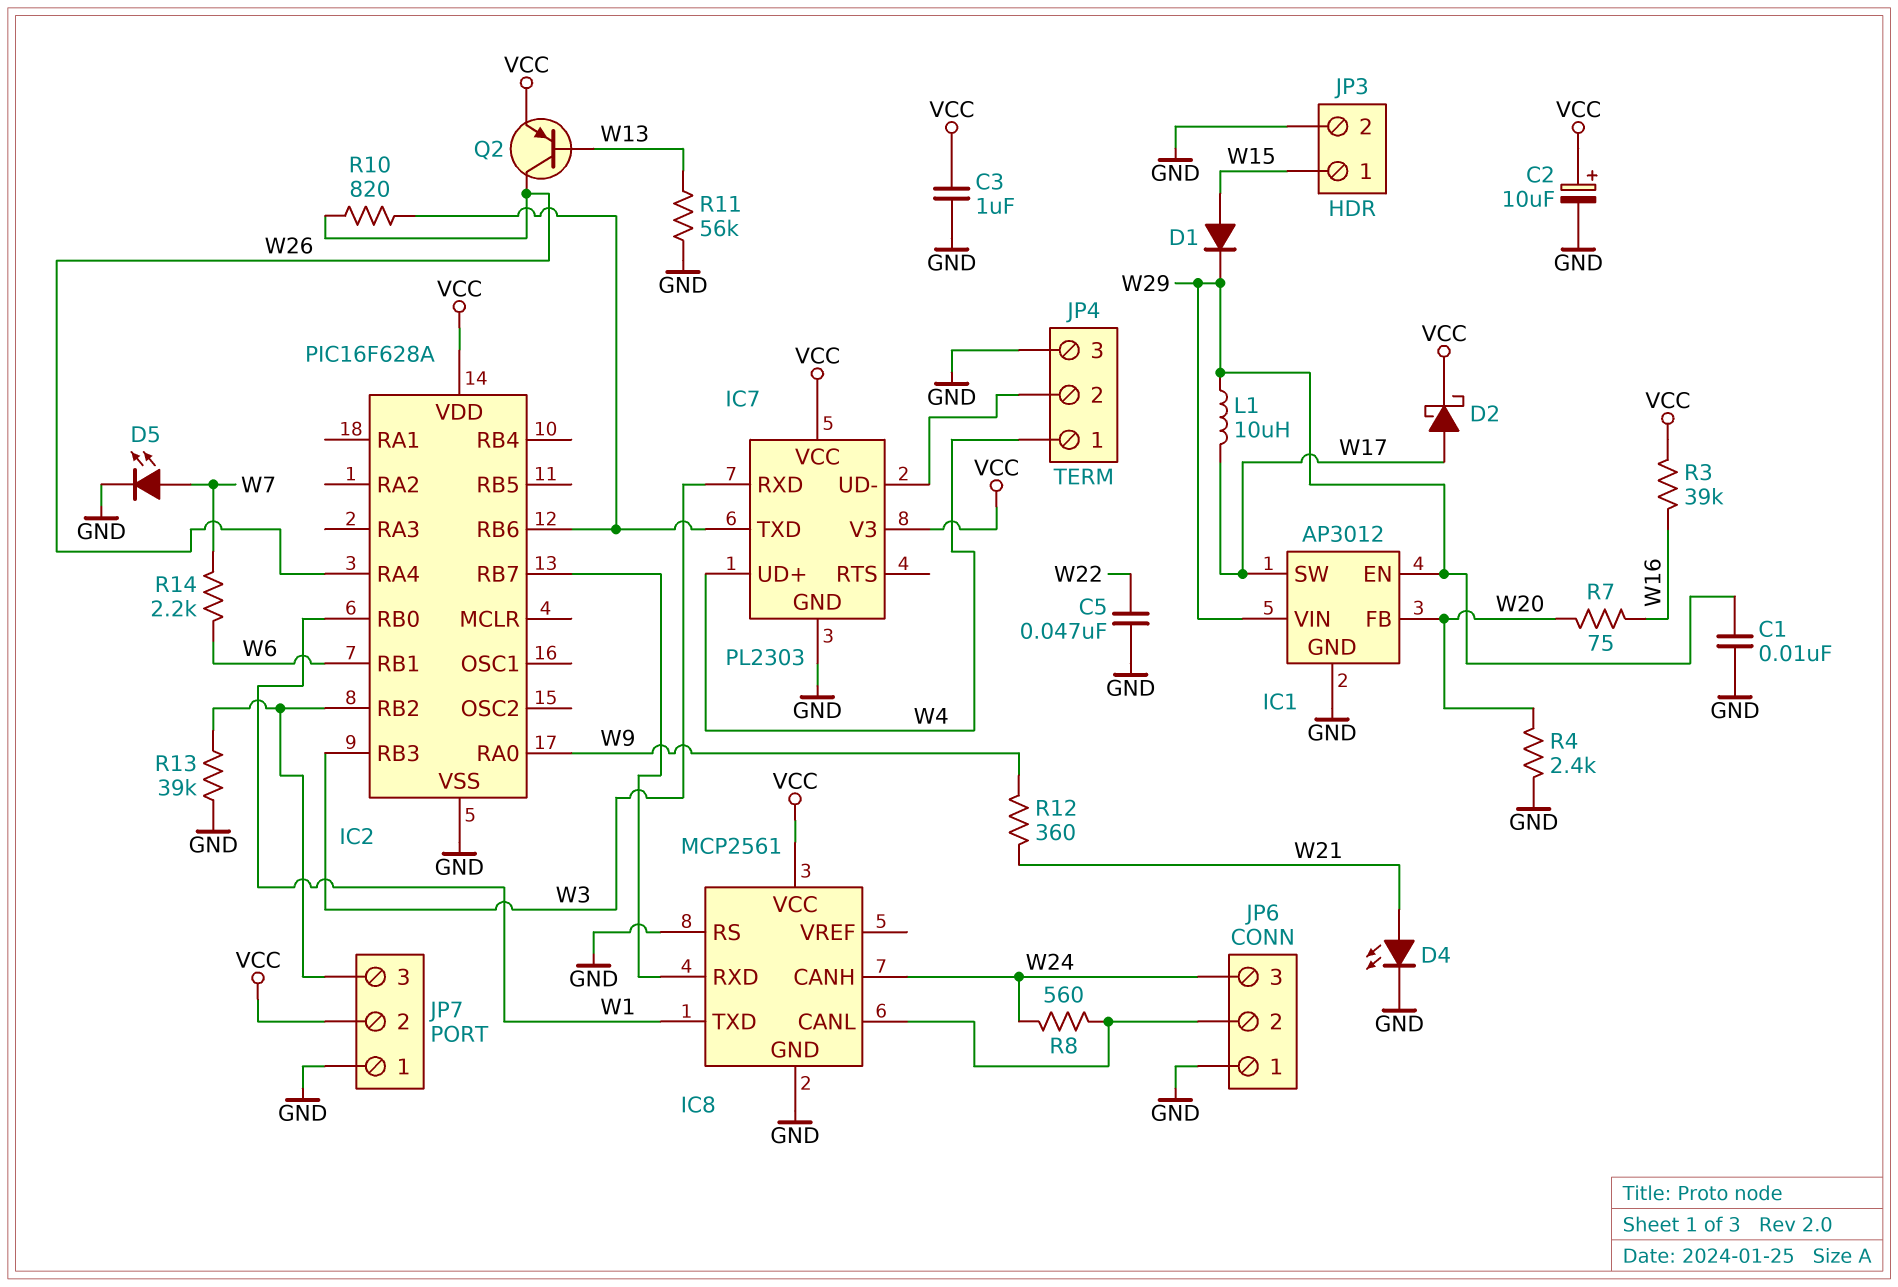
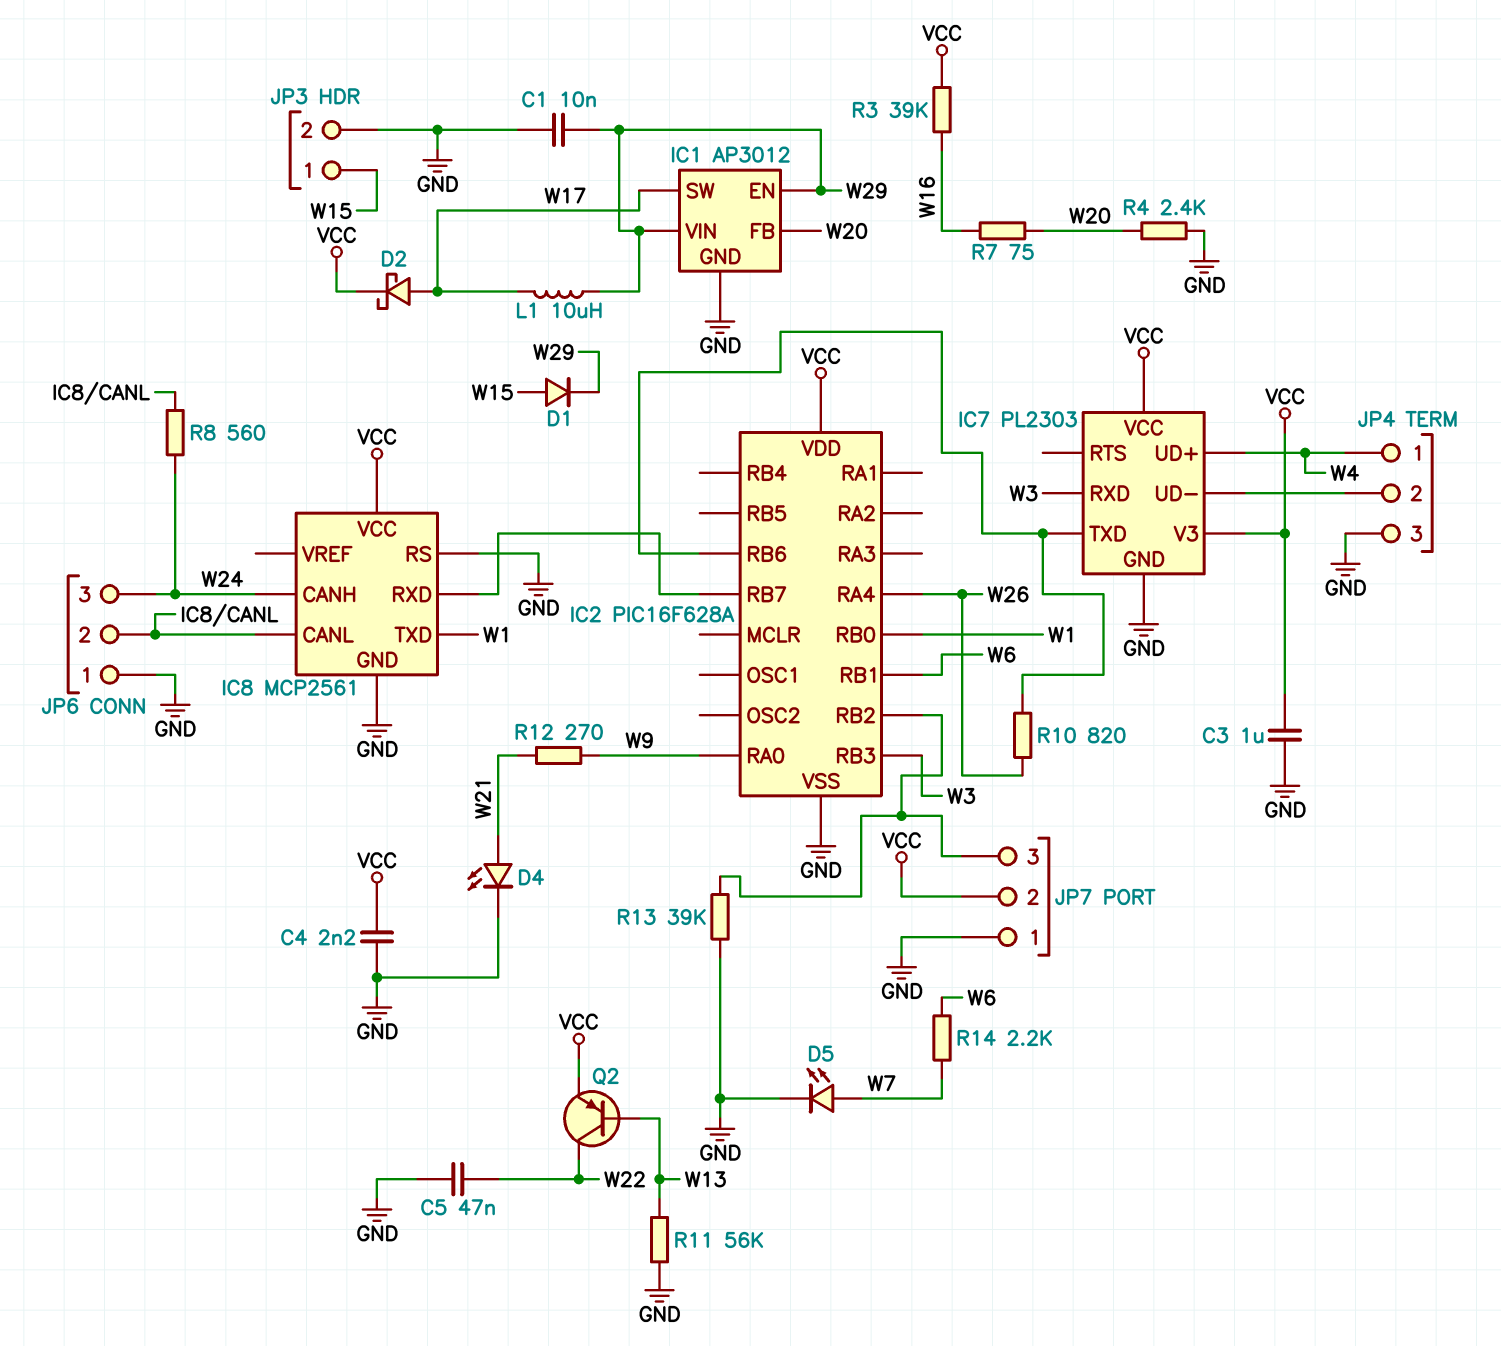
C2: 10uF (plus VCC, minus GND) -> none
C4: none -> 2.2nF (GND, VCC)
Q2: PNP (B W13, C W26, E VCC) -> PNP (B W13, C W22, E VCC)
R12: 360 (W9, W21) -> 270 (W9, W21)

